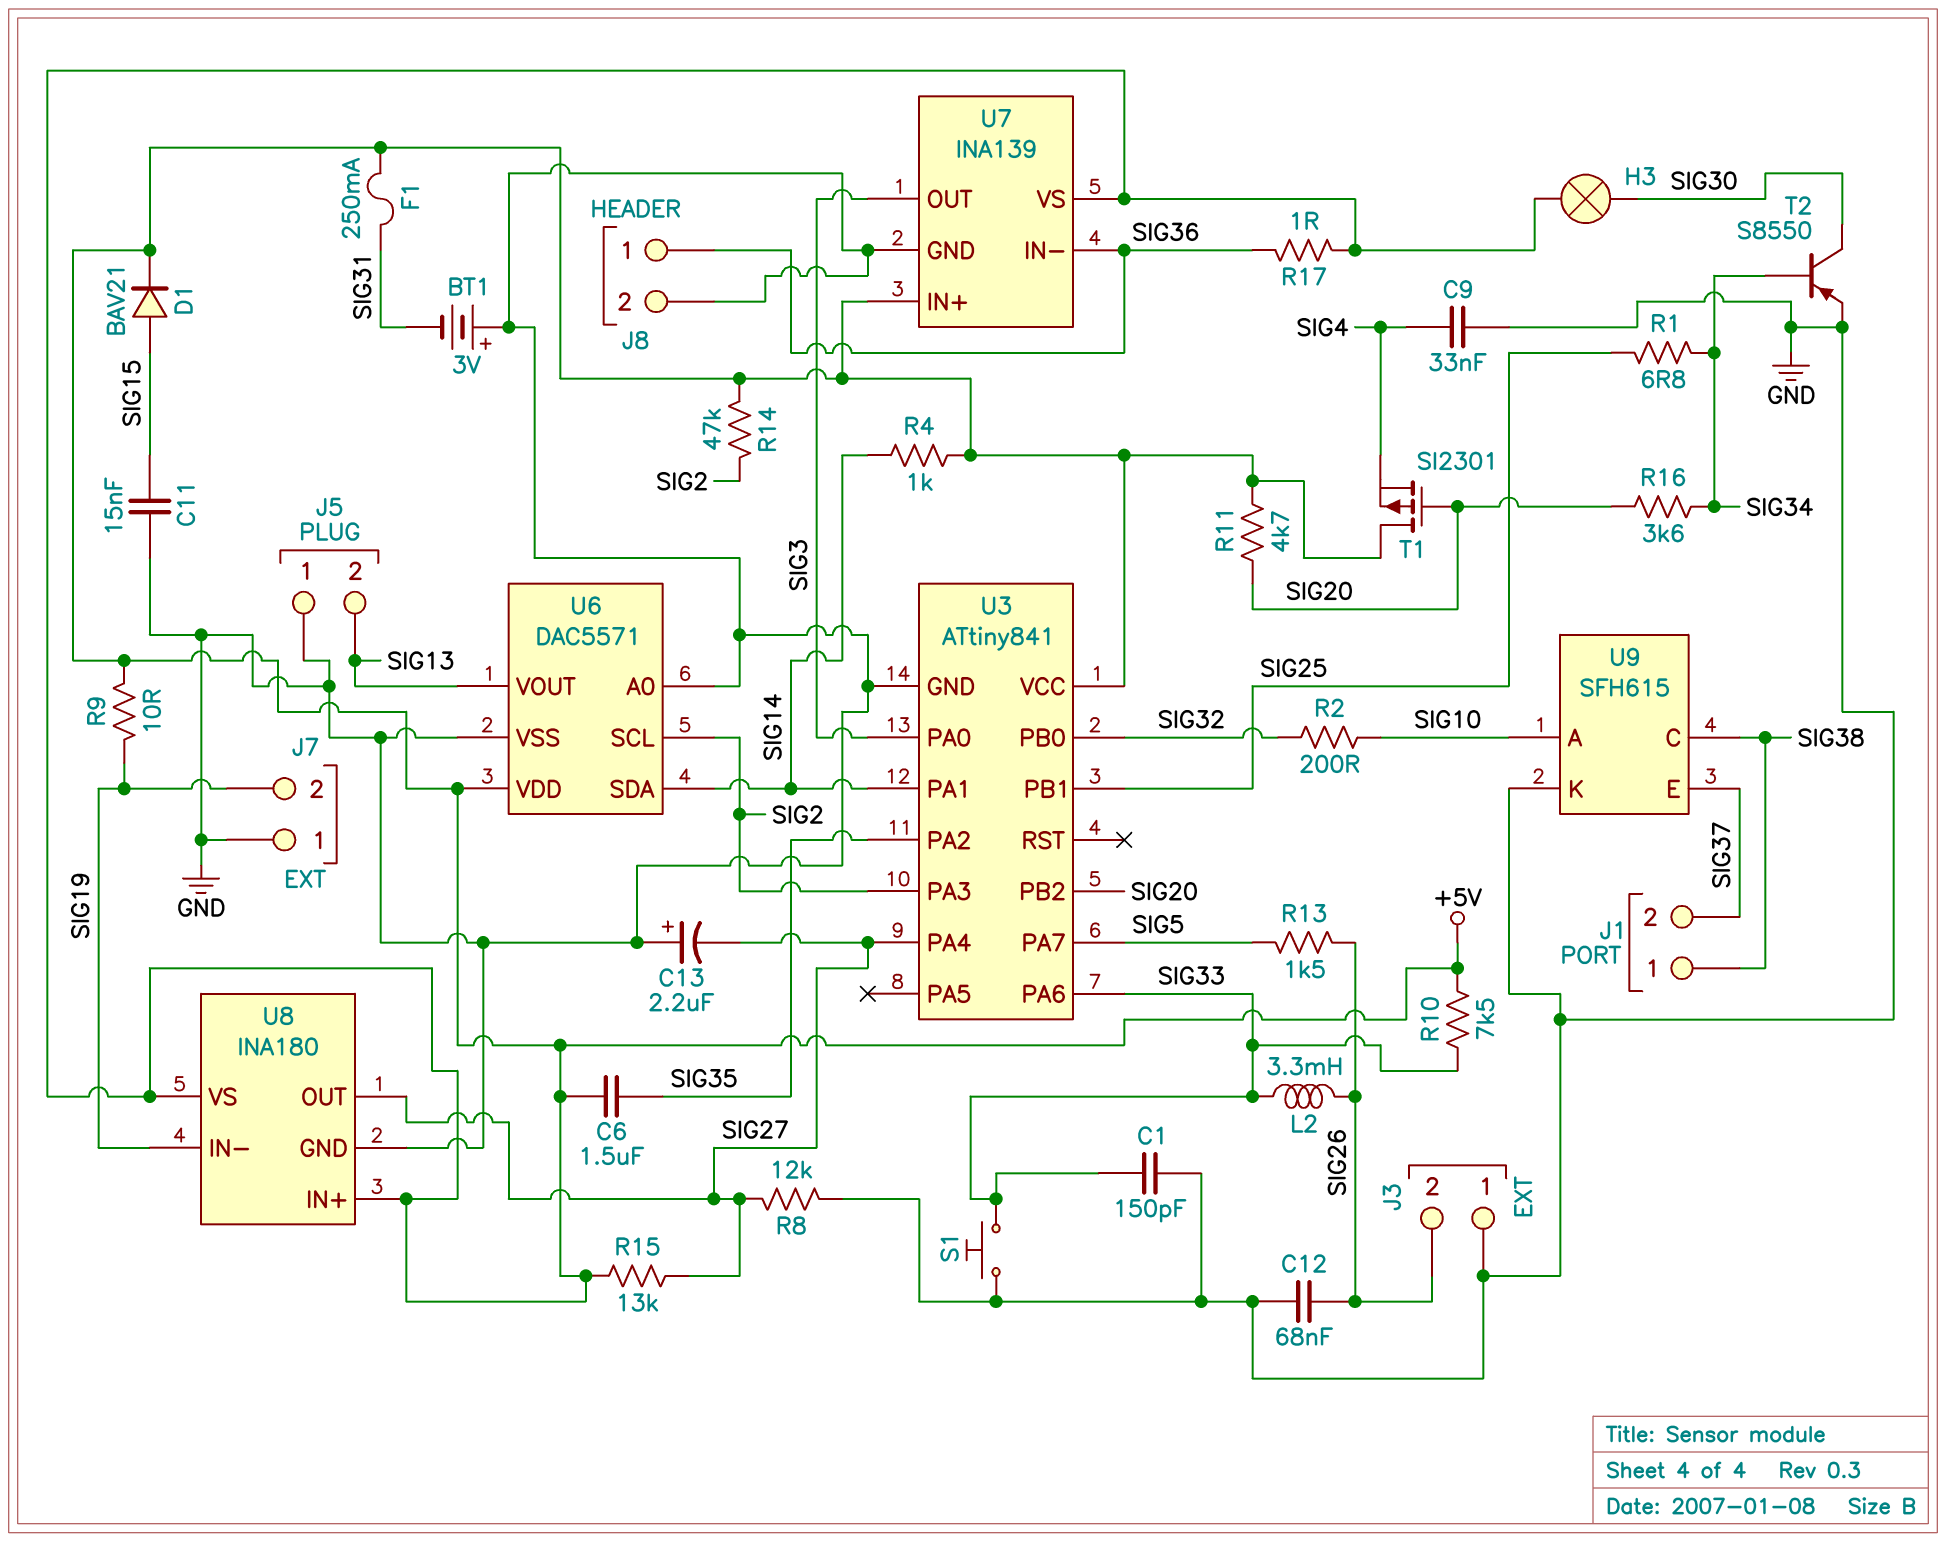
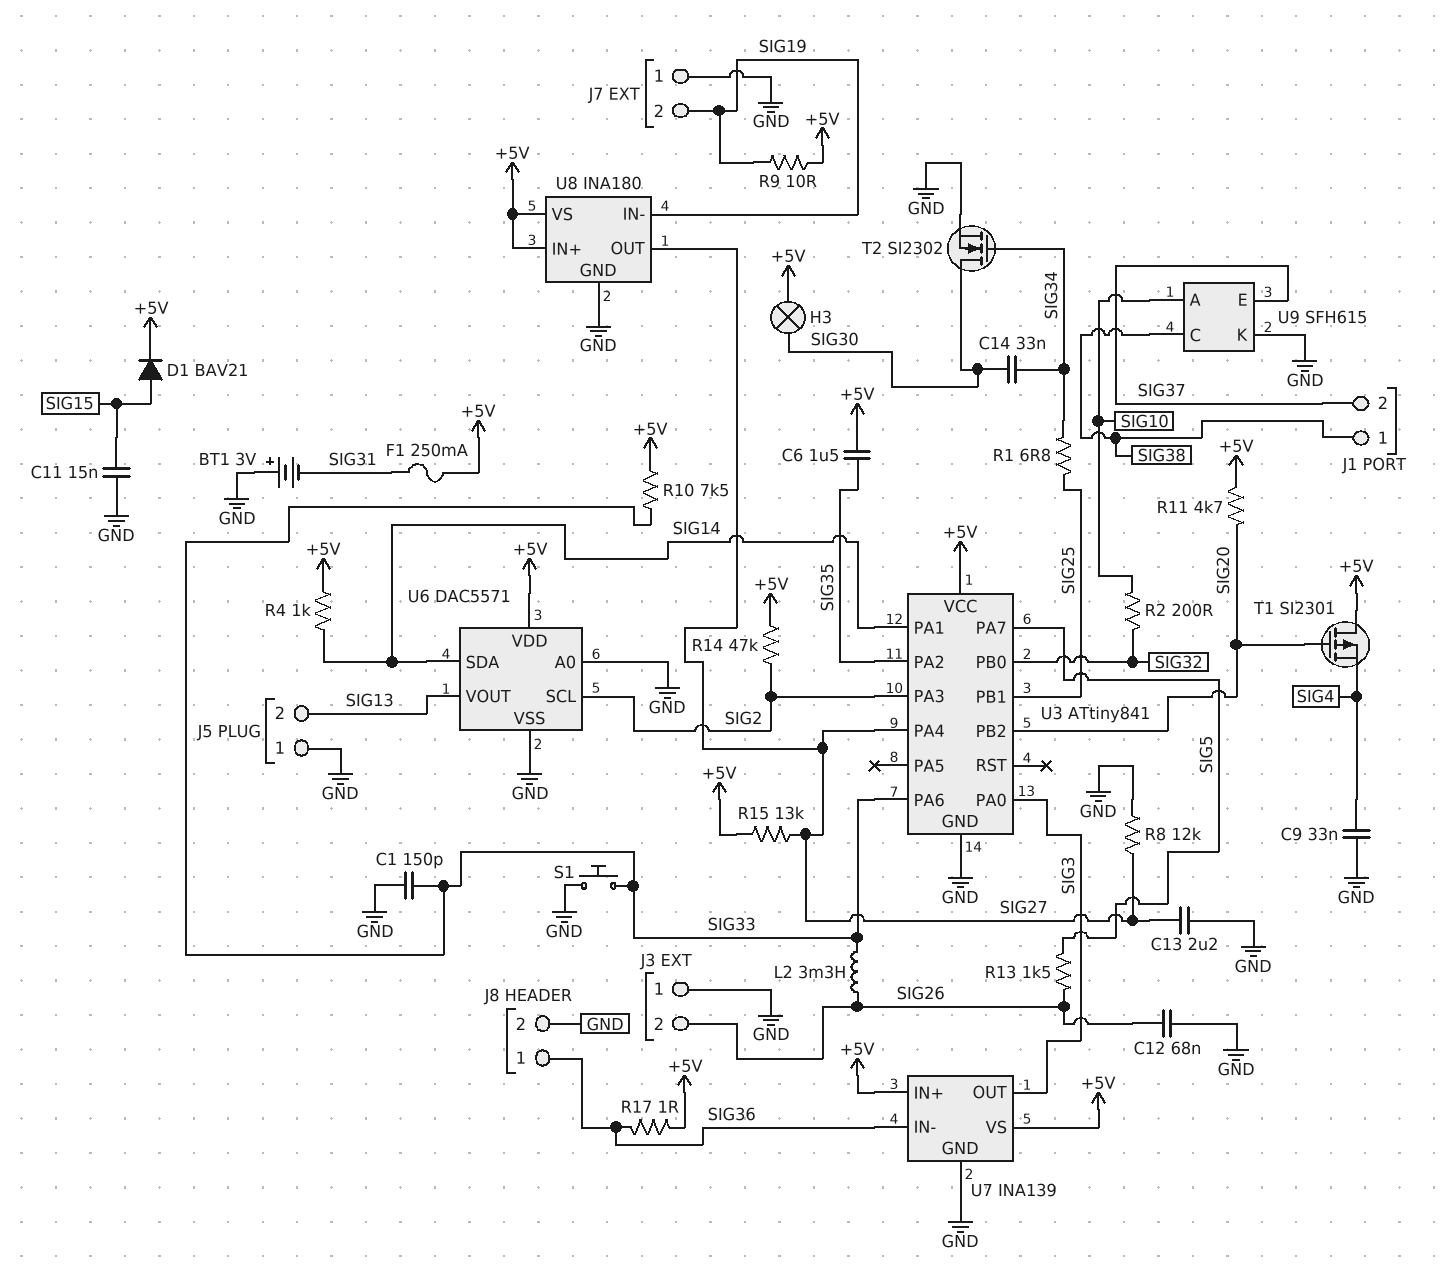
C13: 2.2uF (plus GND, minus SIG27) -> 2.2uF (GND, SIG27)
C14: none -> 33nF (SIG30, SIG34)
R16: 3.6k (SIG20, SIG34) -> none
T2: PNP S8550 (B SIG34, C SIG30, E GND) -> NMOS SI2302 (G SIG34, D SIG30, S GND)

